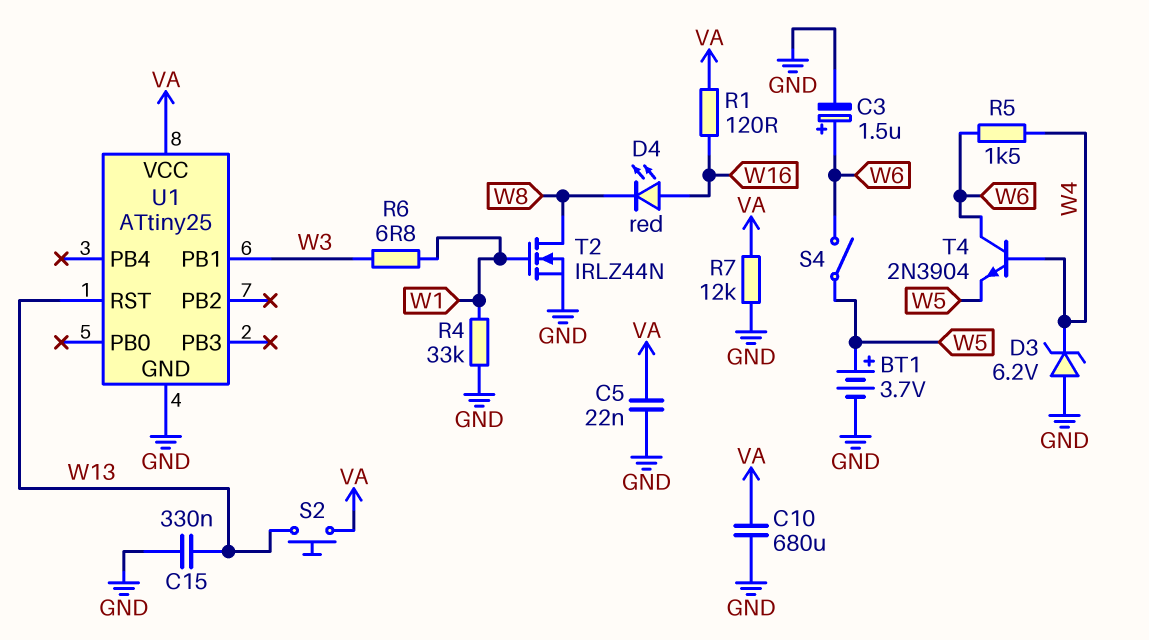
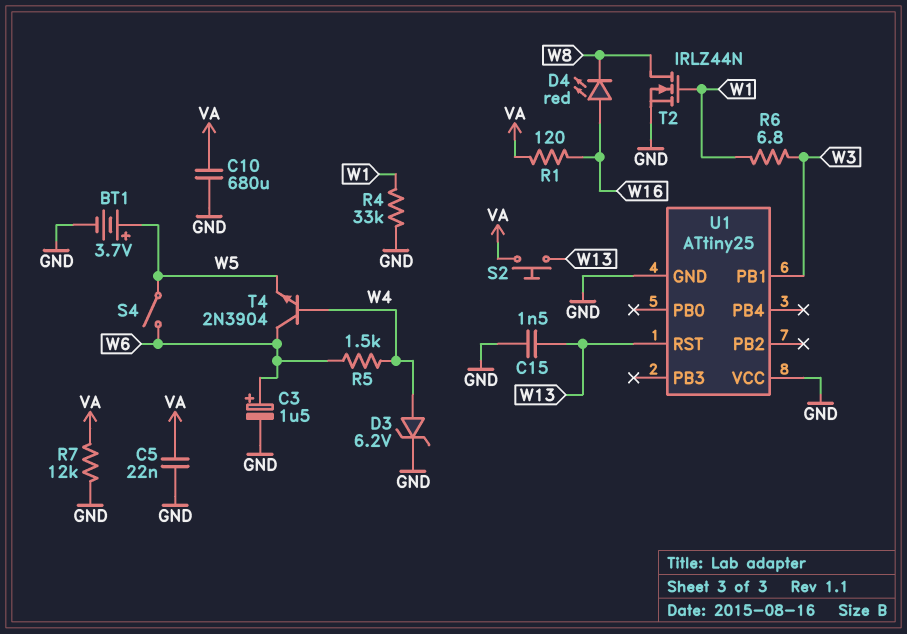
C15: 330nF (GND, W13) -> 1.5nF (GND, W13)
D3: zener 6.2V (A GND, K W4) -> zener 6.2V (A W4, K GND)
U1 pin VCC: VA -> GND

